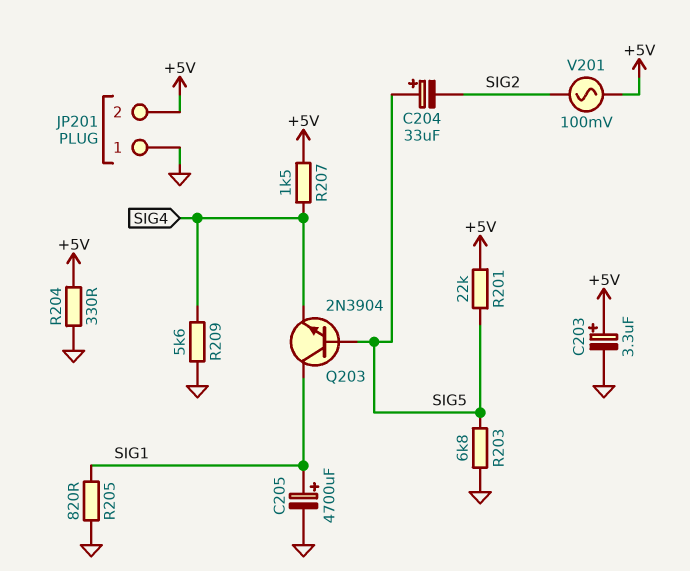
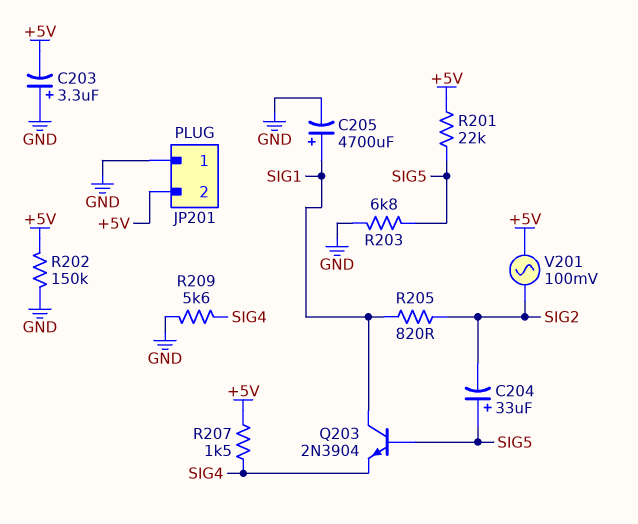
C203: 3.3uF (plus +5V, minus GND) -> 3.3uF (plus GND, minus +5V)
R202: none -> 150k (+5V, GND)
R204: 330 (+5V, GND) -> none
R205: 820 (GND, SIG1) -> 820 (SIG1, SIG2)

